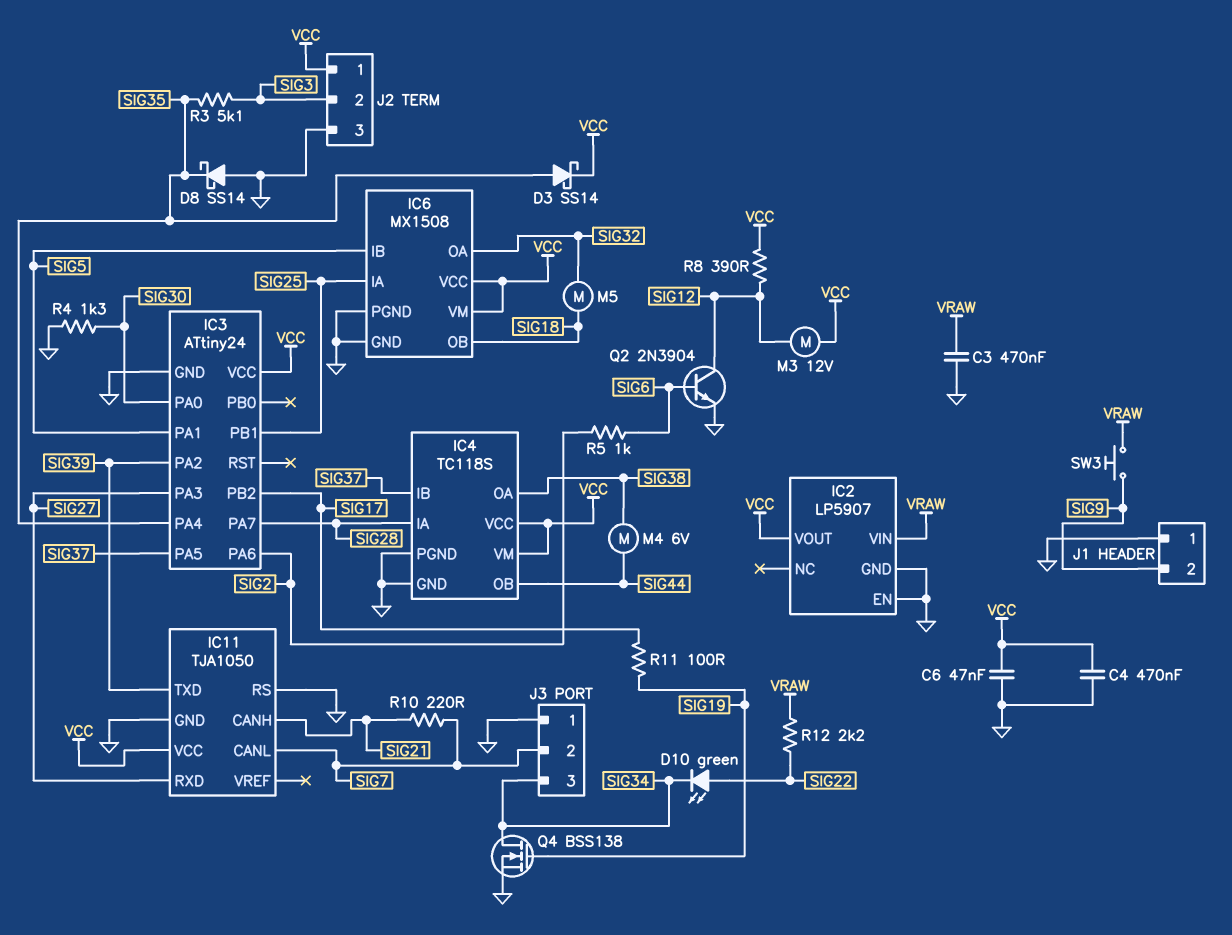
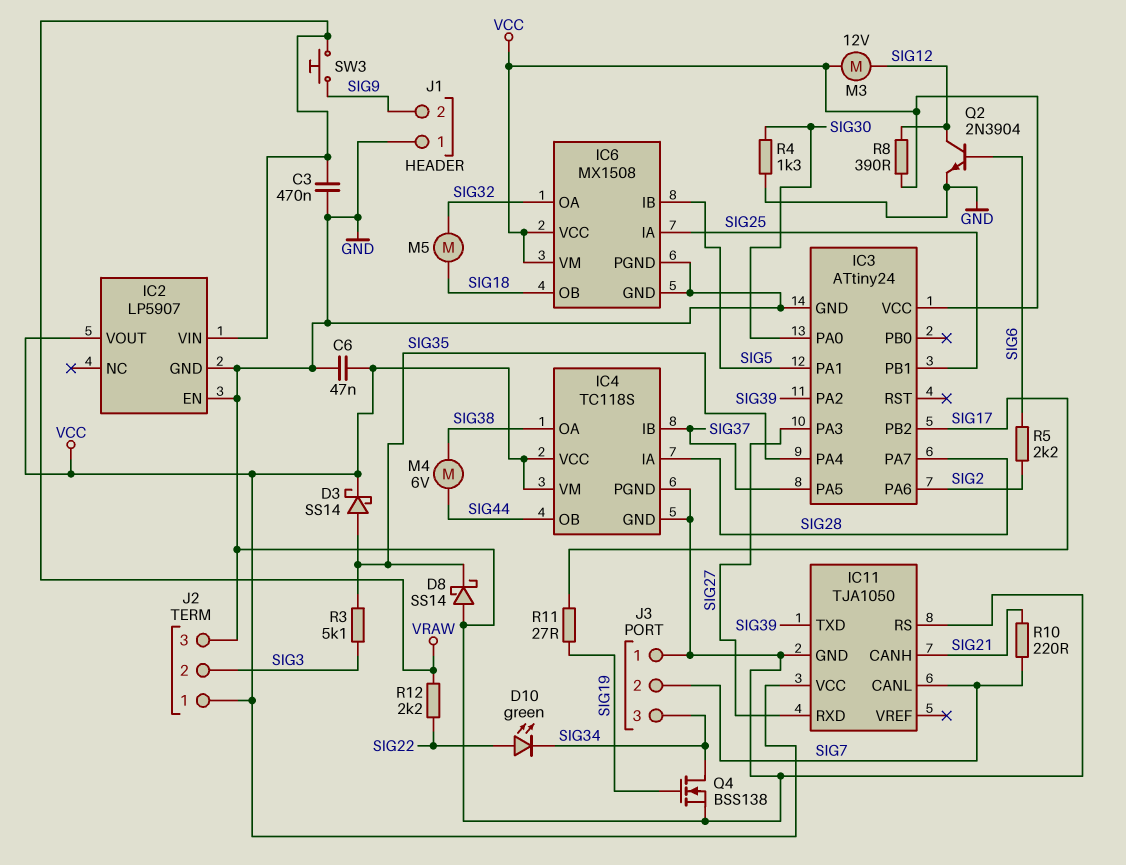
C4: 470nF (GND, VCC) -> none
R5: 1k (SIG2, SIG6) -> 2.2k (SIG2, SIG6)
R11: 100 (SIG17, SIG19) -> 27 (SIG17, SIG19)

